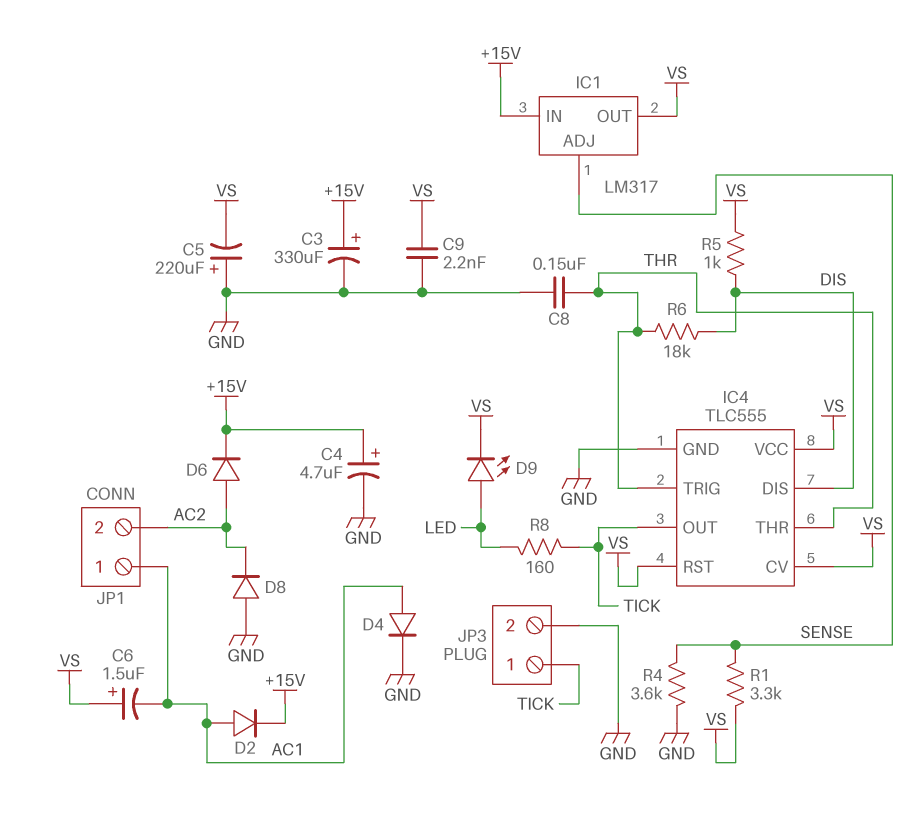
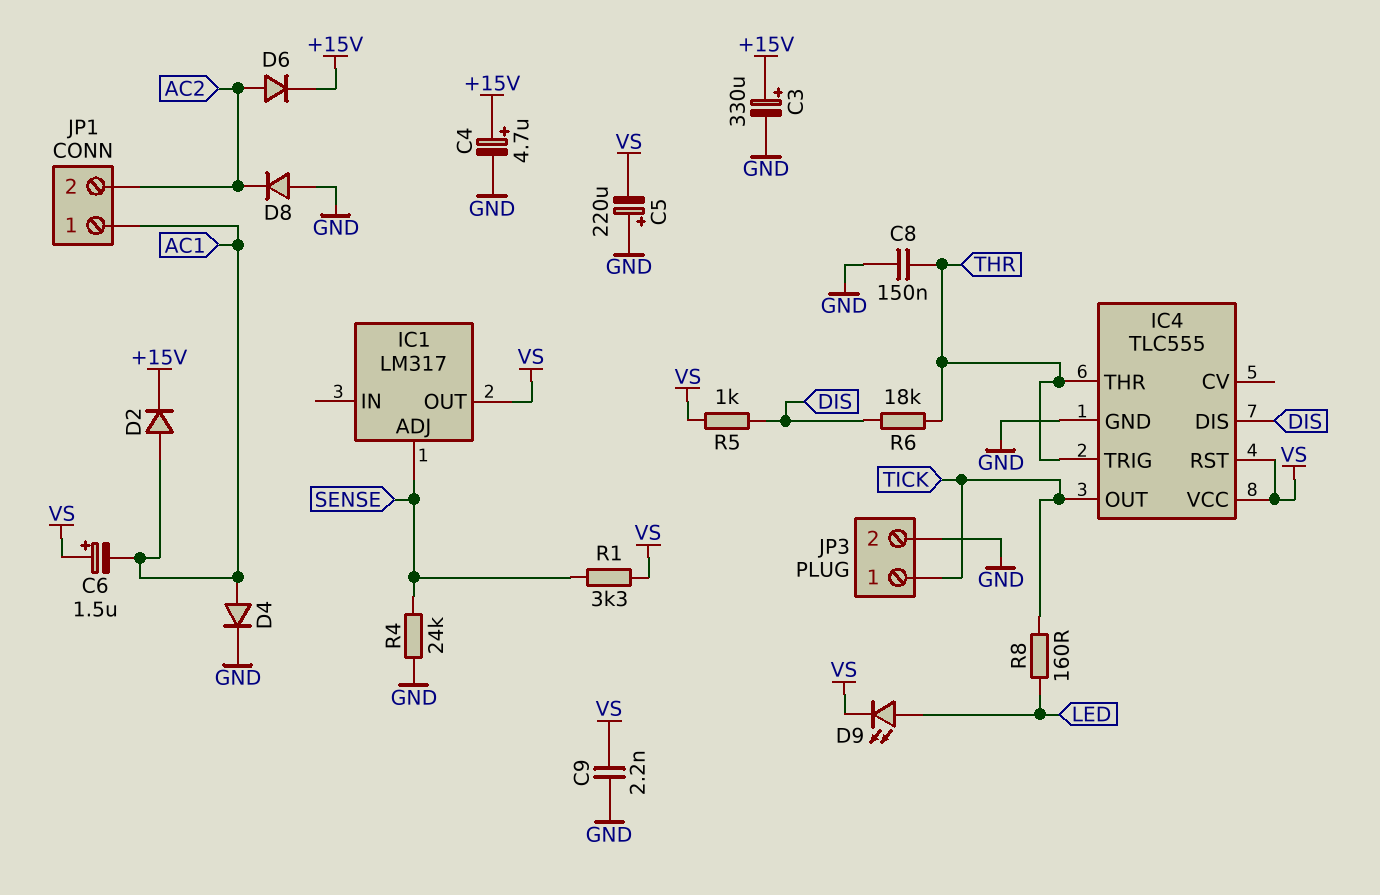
IC1 pin IN: +15V -> none
IC4 pin CV: VS -> none
R4: 3.6k (GND, SENSE) -> 24k (GND, SENSE)

